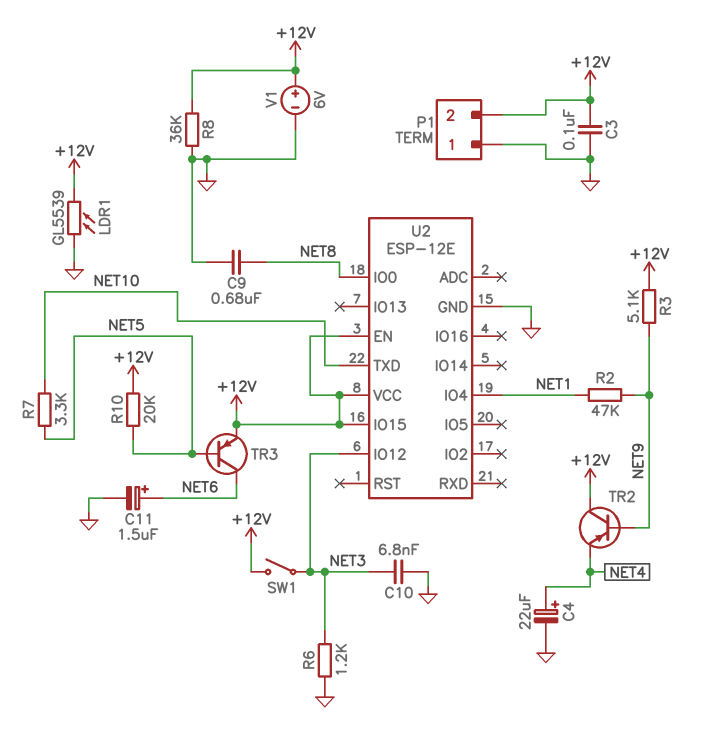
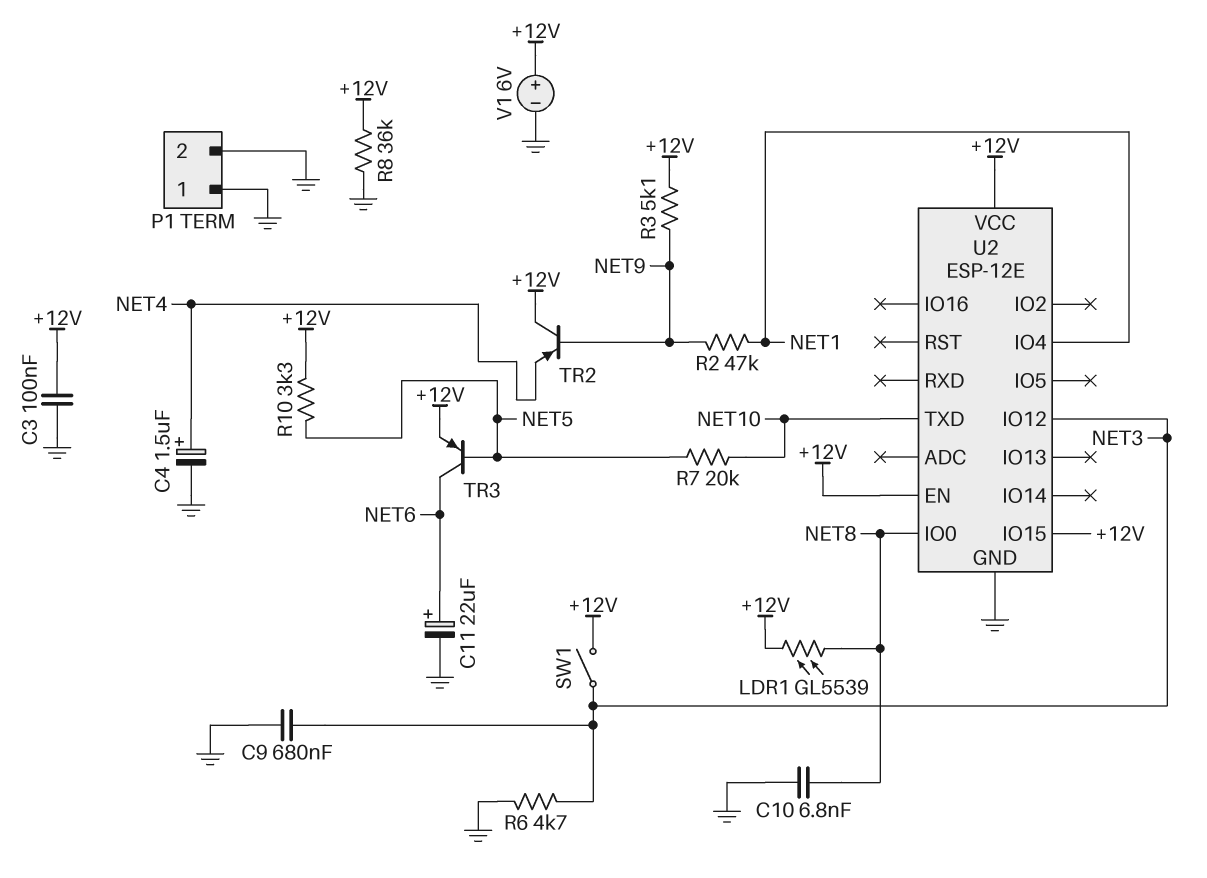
C4: 22uF (plus NET4, minus GND) -> 1.5uF (plus NET4, minus GND)
C9: 680nF (GND, NET8) -> 680nF (GND, NET3)
C10: 6.8nF (GND, NET3) -> 6.8nF (GND, NET8)
C11: 1.5uF (plus NET6, minus GND) -> 22uF (plus NET6, minus GND)
LDR1: GL5539 (+12V, GND) -> GL5539 (+12V, NET8)
P1 pin 2: +12V -> GND
R6: 1.2k (GND, NET3) -> 4.7k (GND, NET3)
R7: 3.3k (NET5, NET10) -> 20k (NET5, NET10)
R10: 20k (+12V, NET5) -> 3.3k (+12V, NET5)

